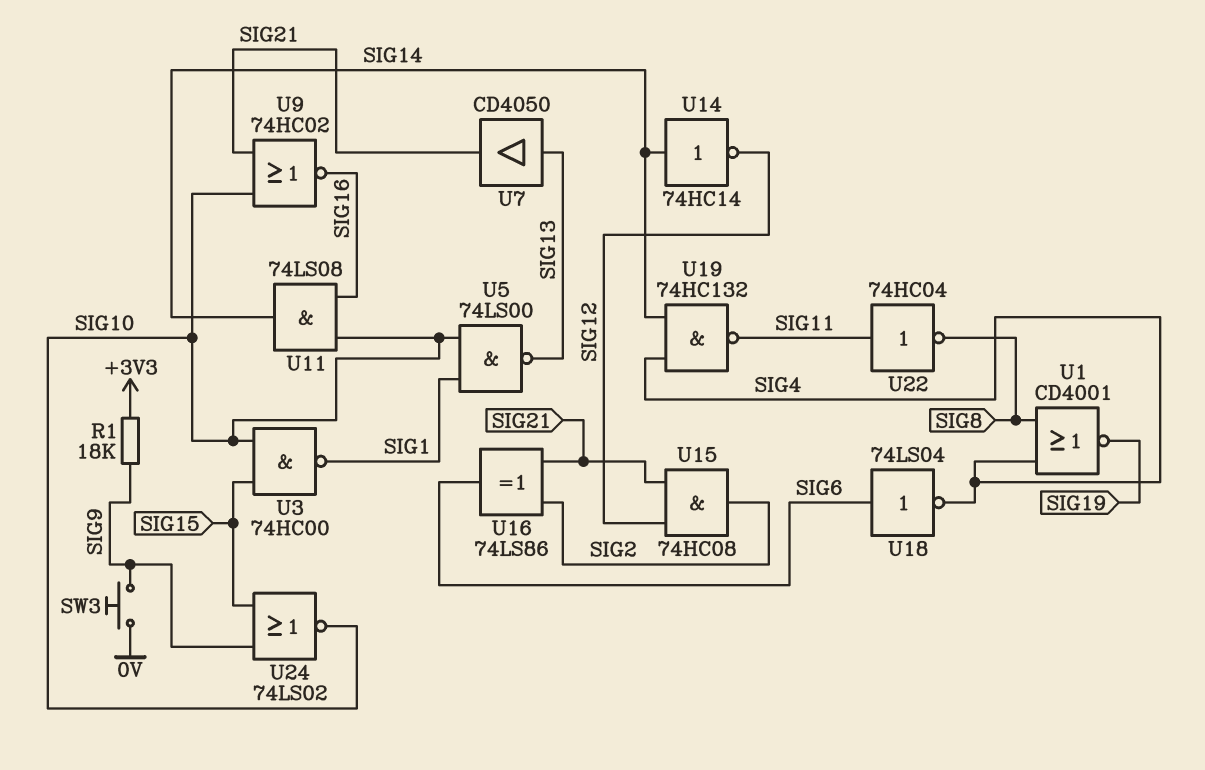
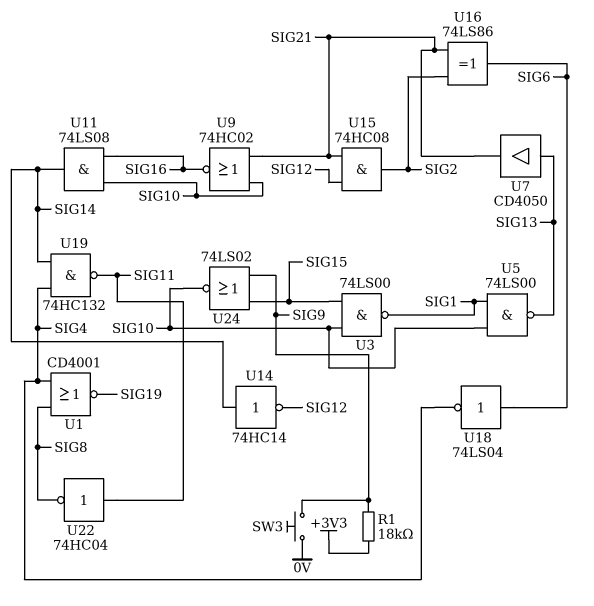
U3: NAND 74HC00 (in SIG10, in SIG15, out SIG1) -> NAND 74LS00 (in SIG10, in SIG15, out SIG1)

